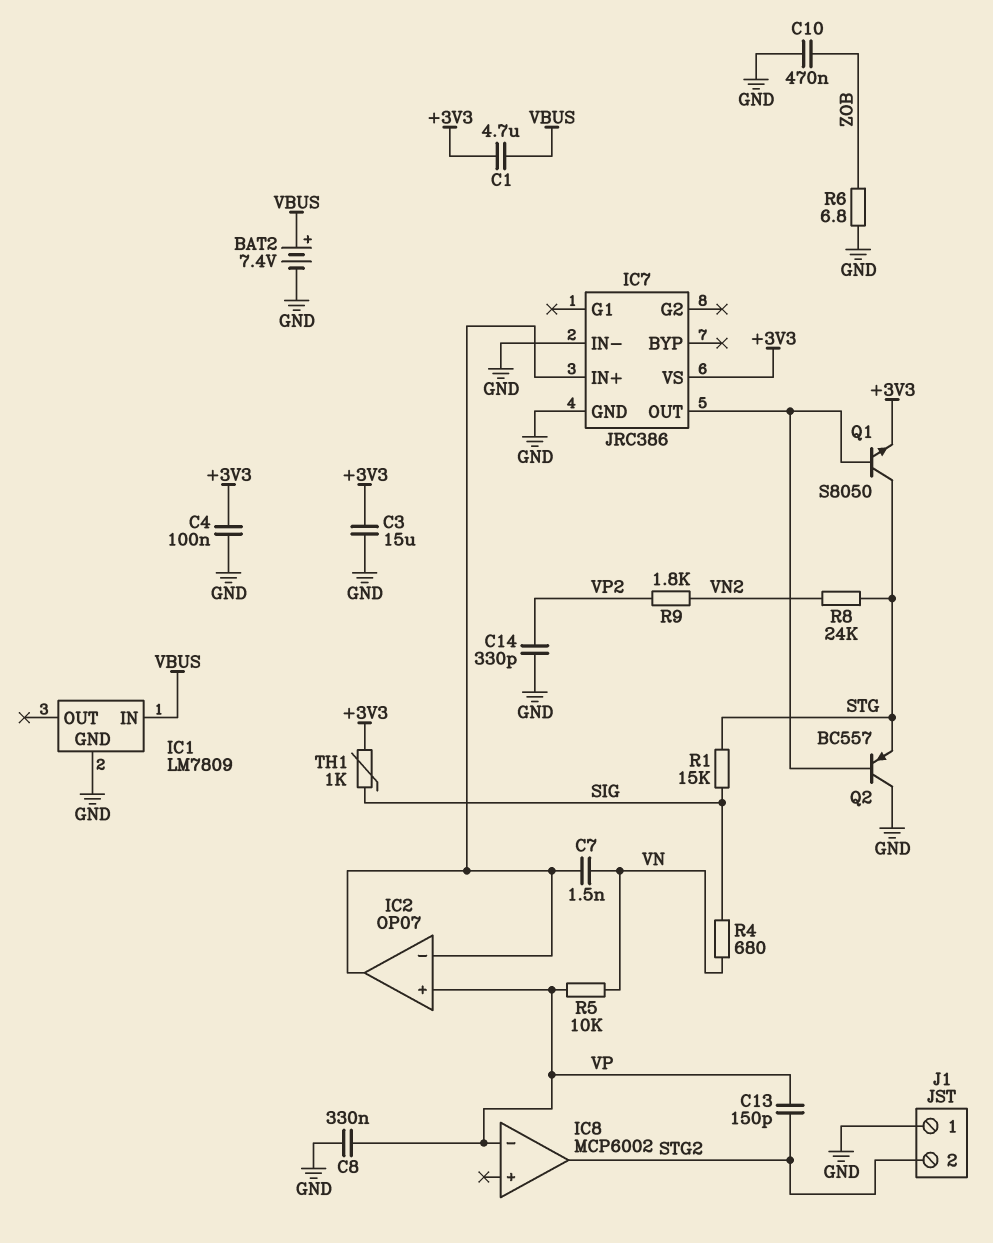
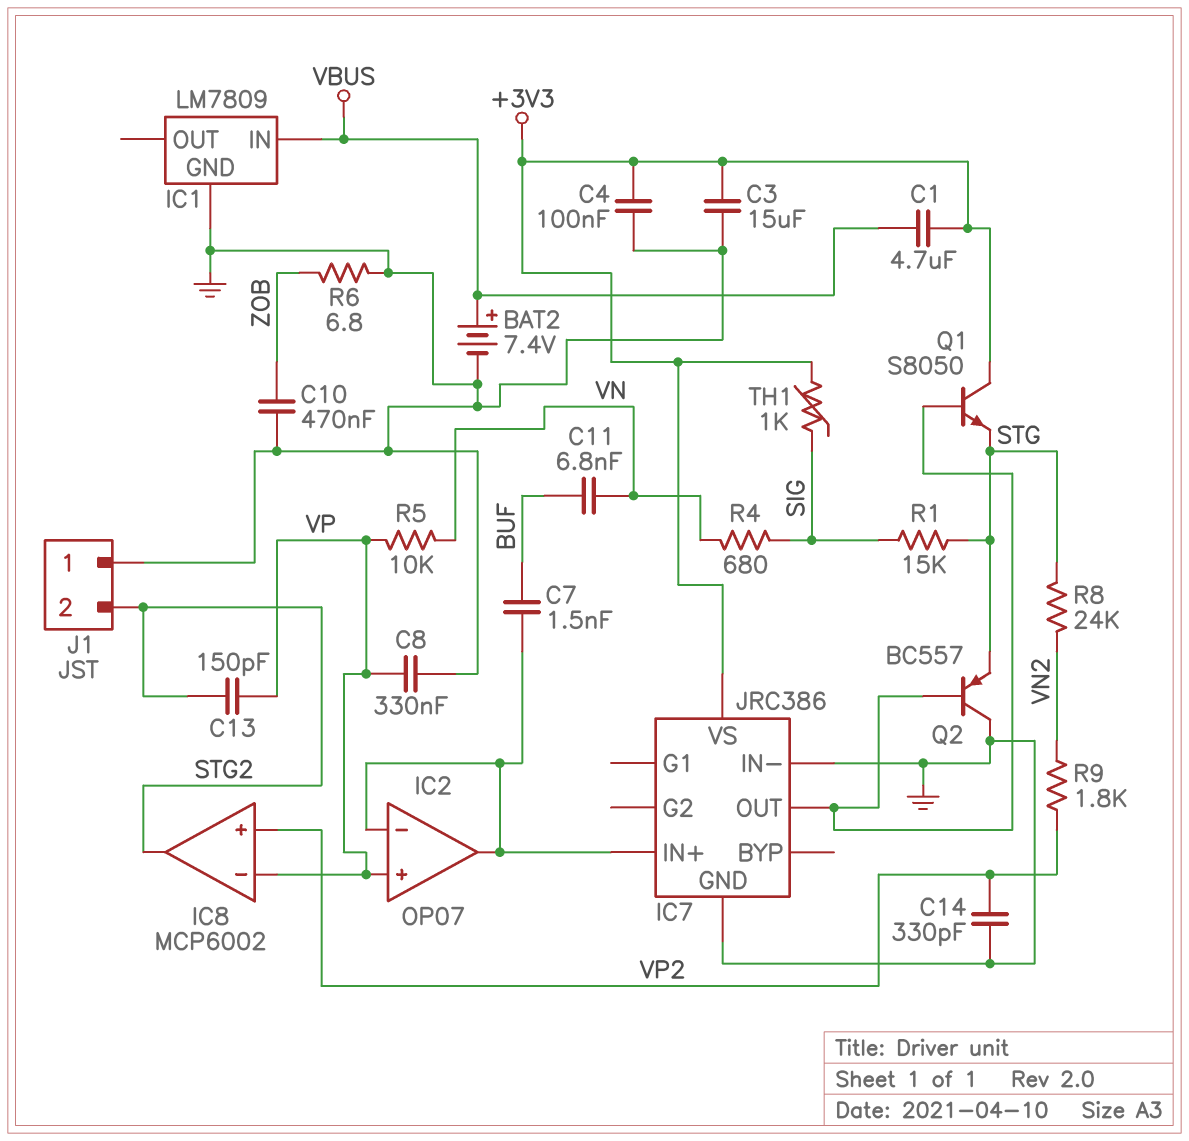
C7: 1.5nF (IC2/in-, VN) -> 1.5nF (BUF, IC2/in-)
C11: none -> 6.8nF (BUF, VN)
IC8 pin in+: none -> VP2
Q1: NPN S8050 (B IC7/OUT, C STG, E +3V3) -> NPN S8050 (B IC7/OUT, C +3V3, E STG)

